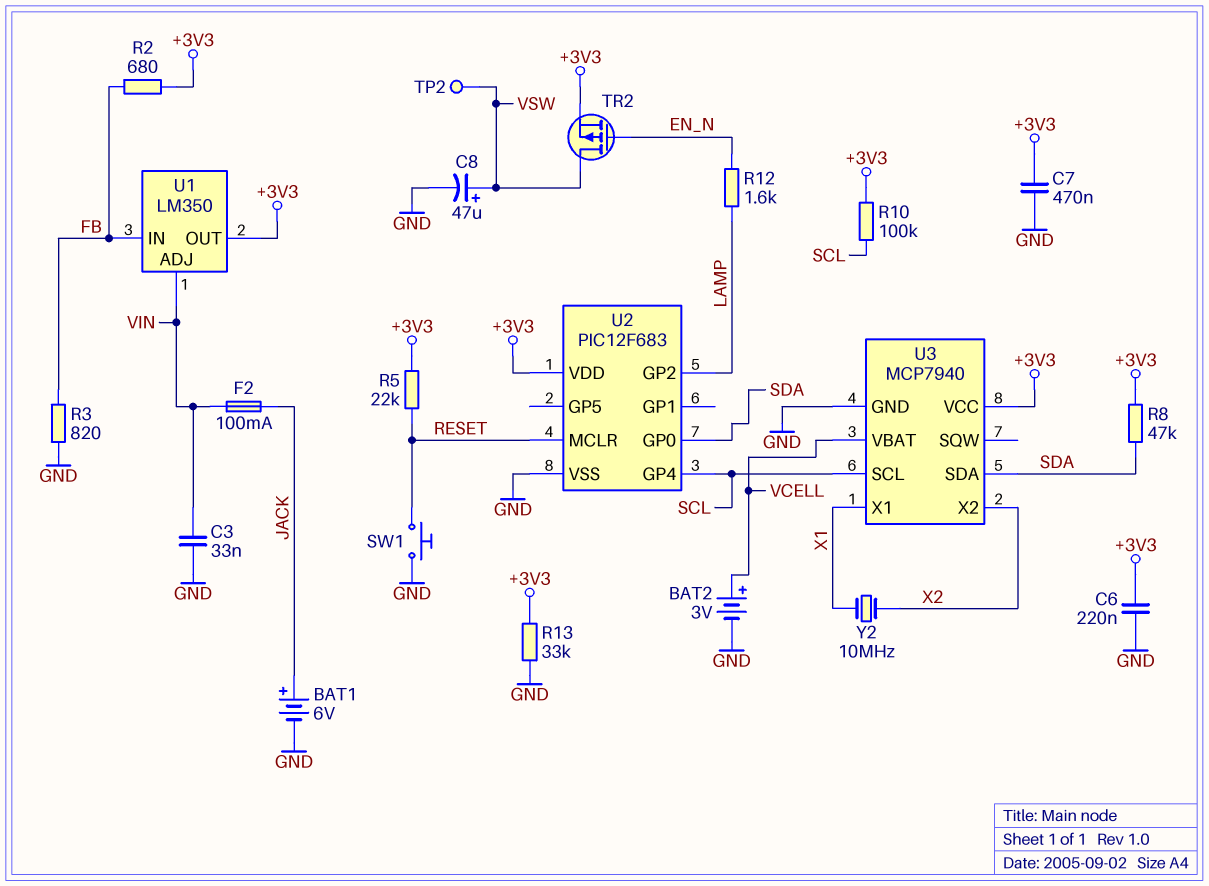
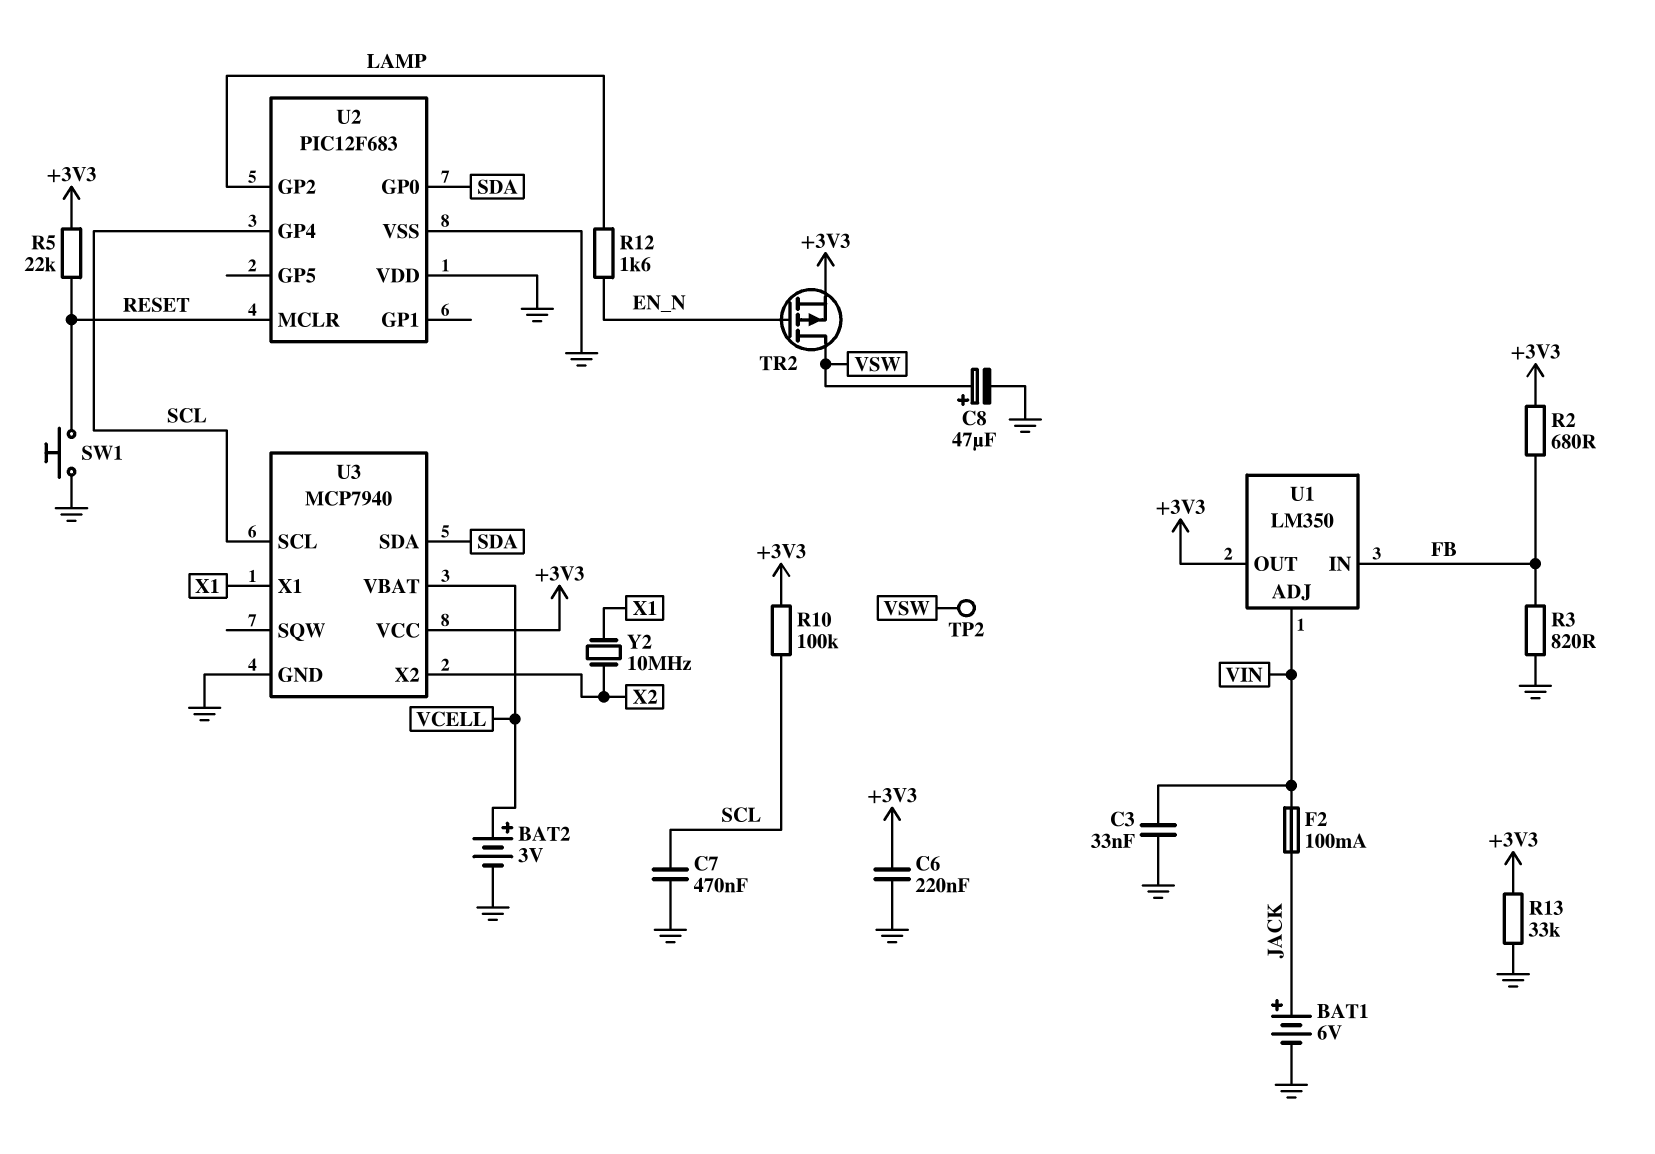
C7: 470nF (+3V3, GND) -> 470nF (GND, SCL)
R8: 47k (+3V3, SDA) -> none
U2 pin VDD: +3V3 -> GND

